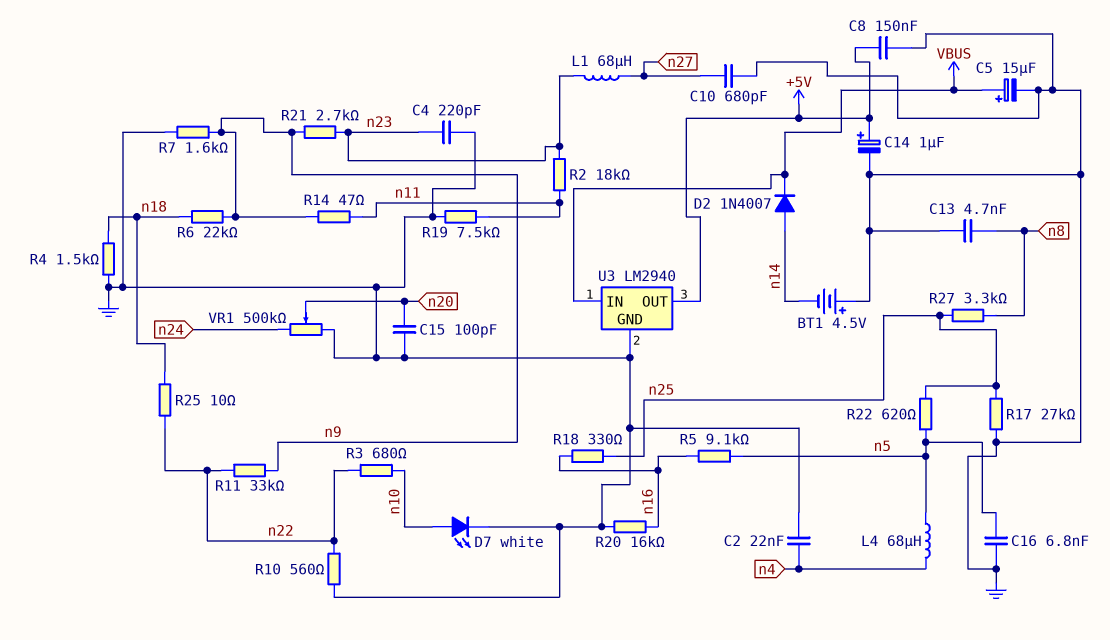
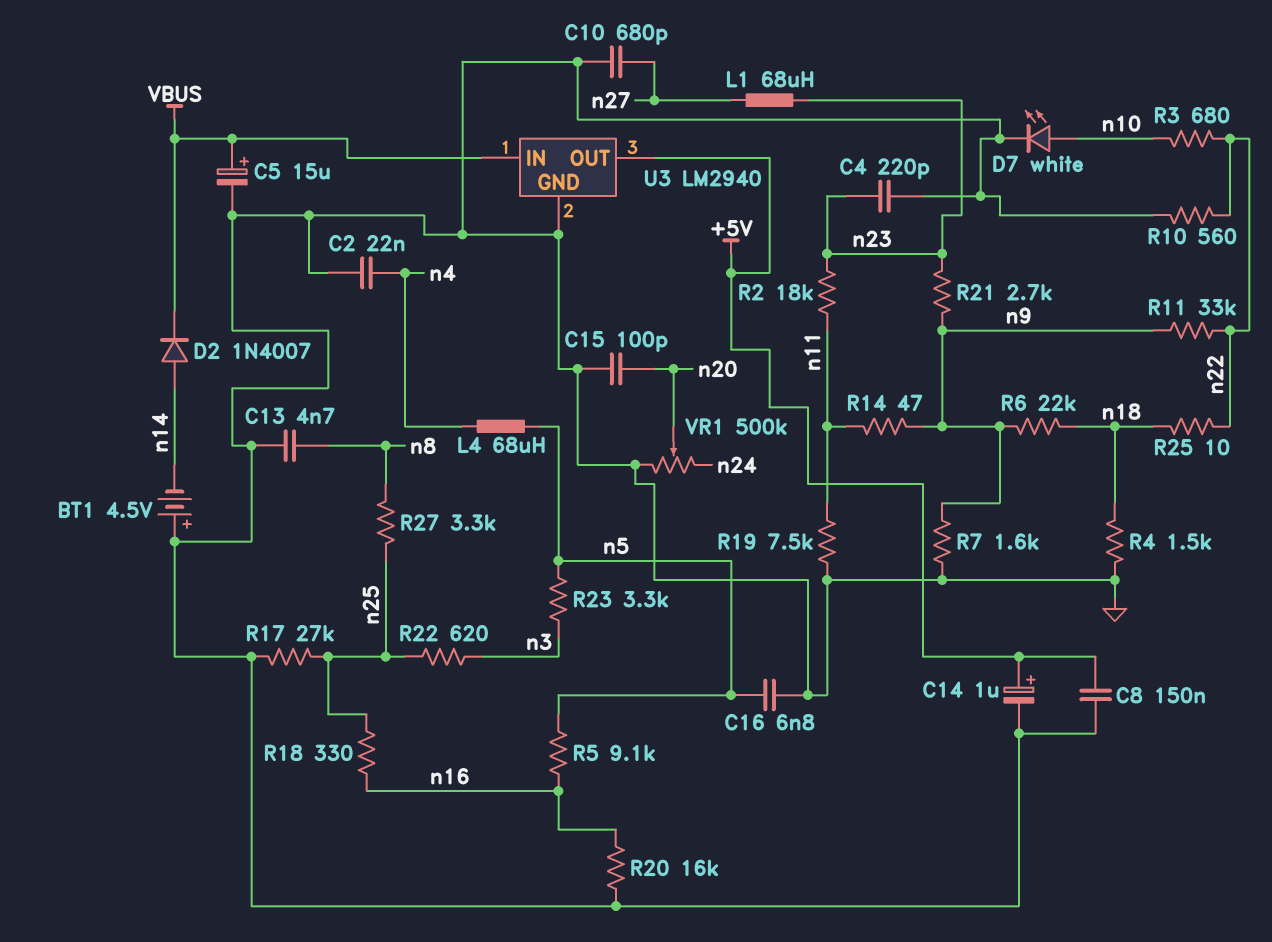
R22: 620 (n5, n25) -> 620 (n3, n25)
R23: none -> 3.3k (n3, n5)

